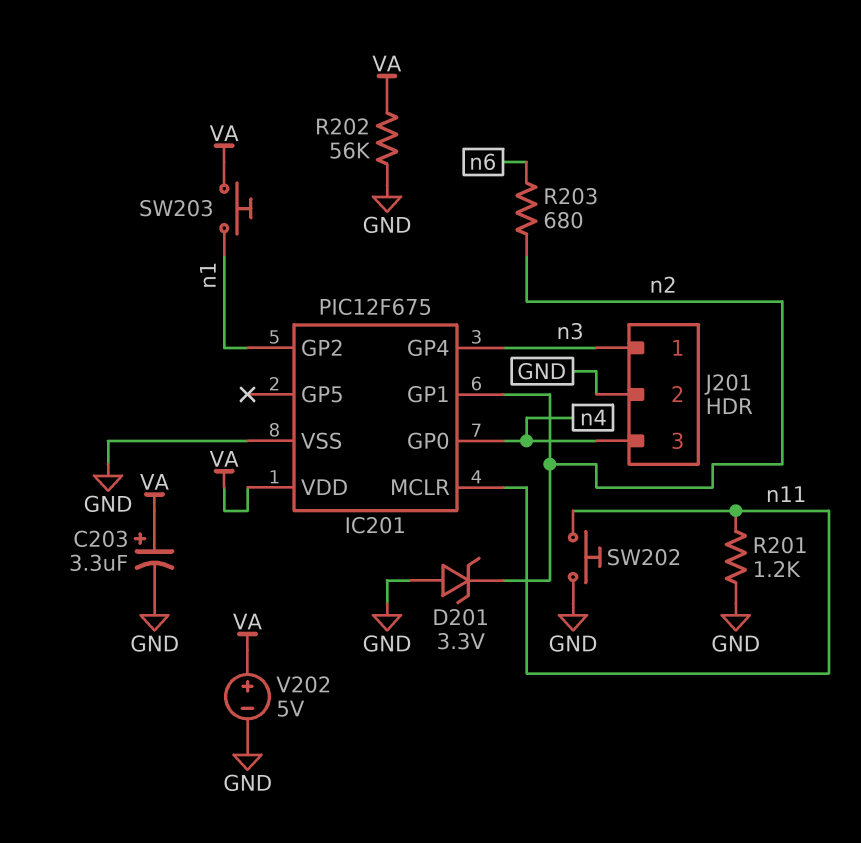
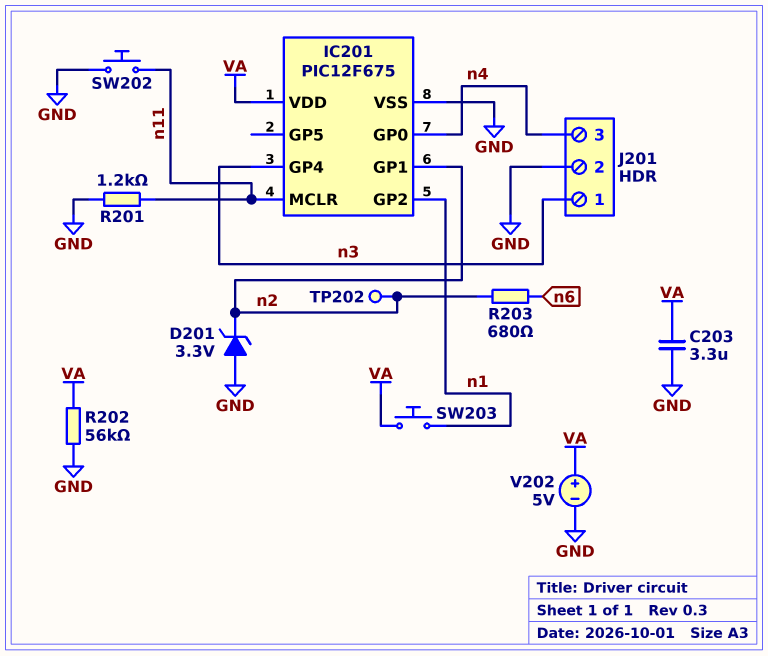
C203: 3.3uF (plus VA, minus GND) -> 3.3uF (GND, VA)
TP202: none -> test point (n2)

